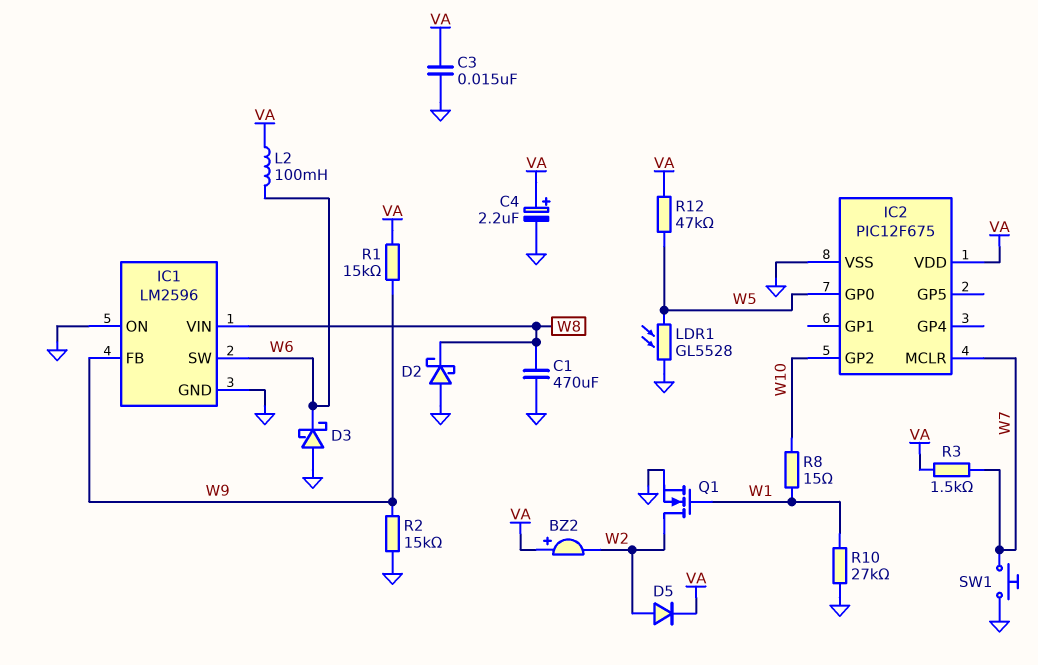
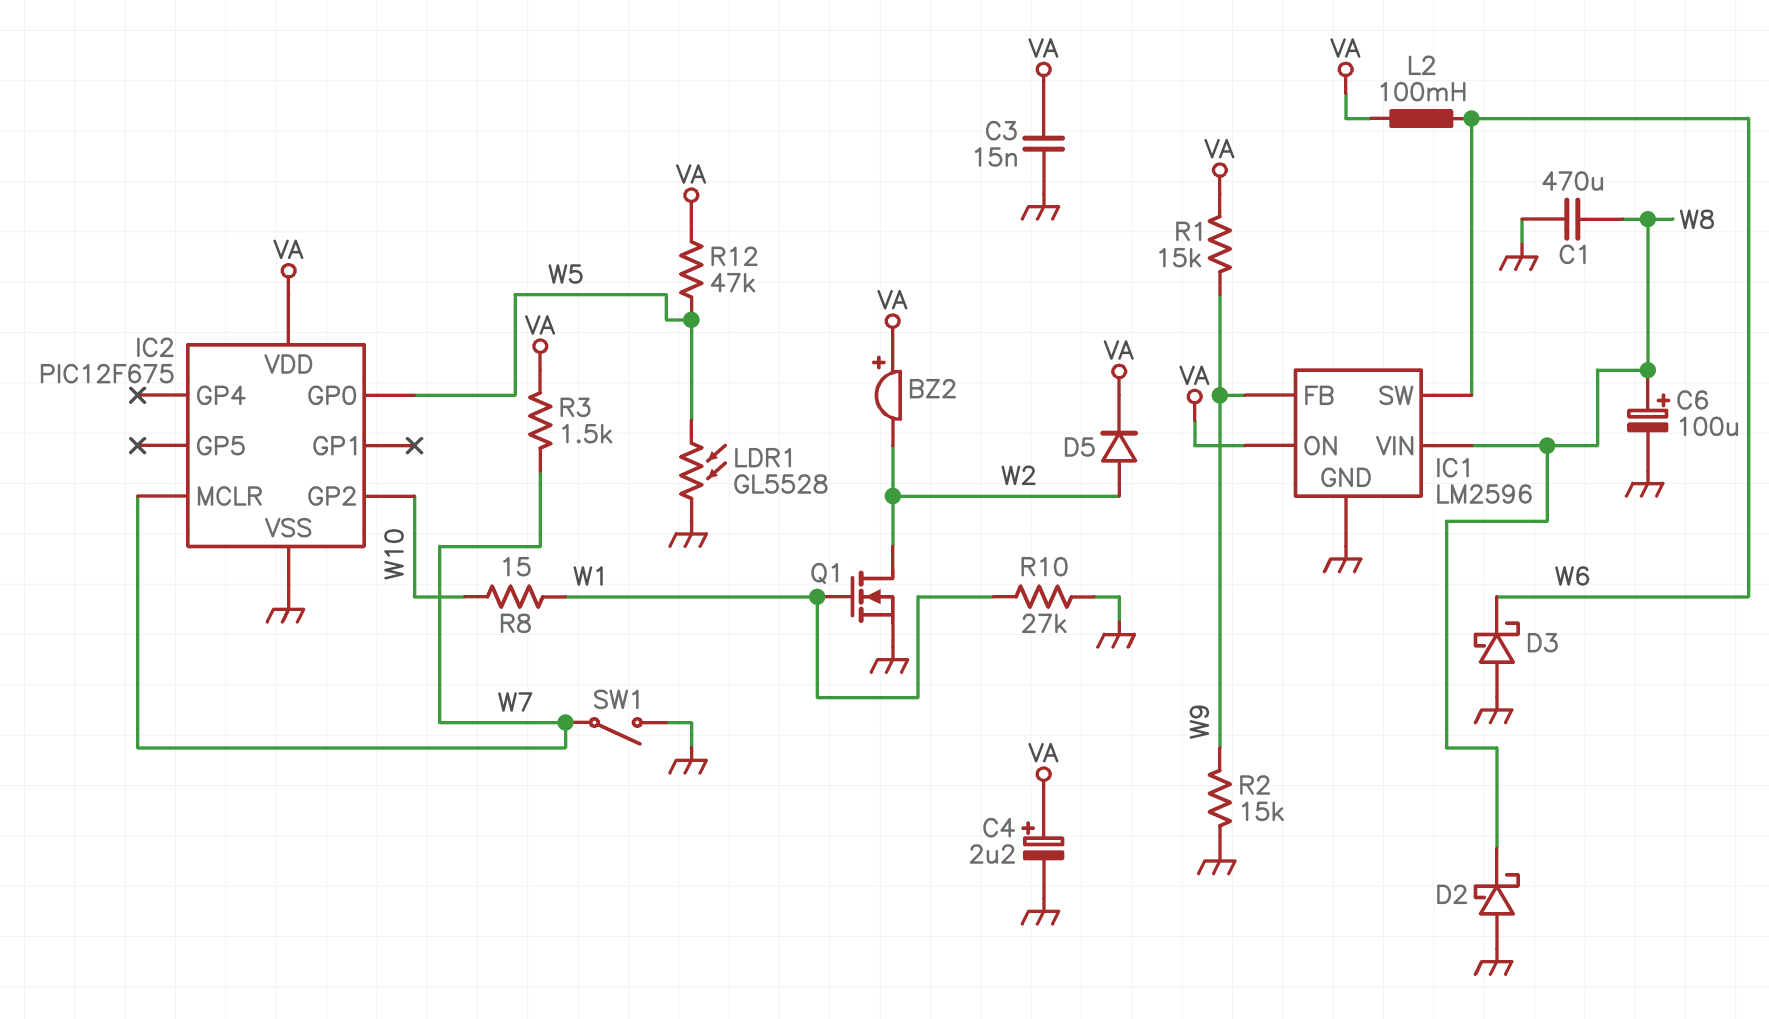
C6: none -> 100uF (plus W8, minus GND)
IC1 pin ON: GND -> VA
SW1: button (GND, W7) -> switch (GND, W7)

